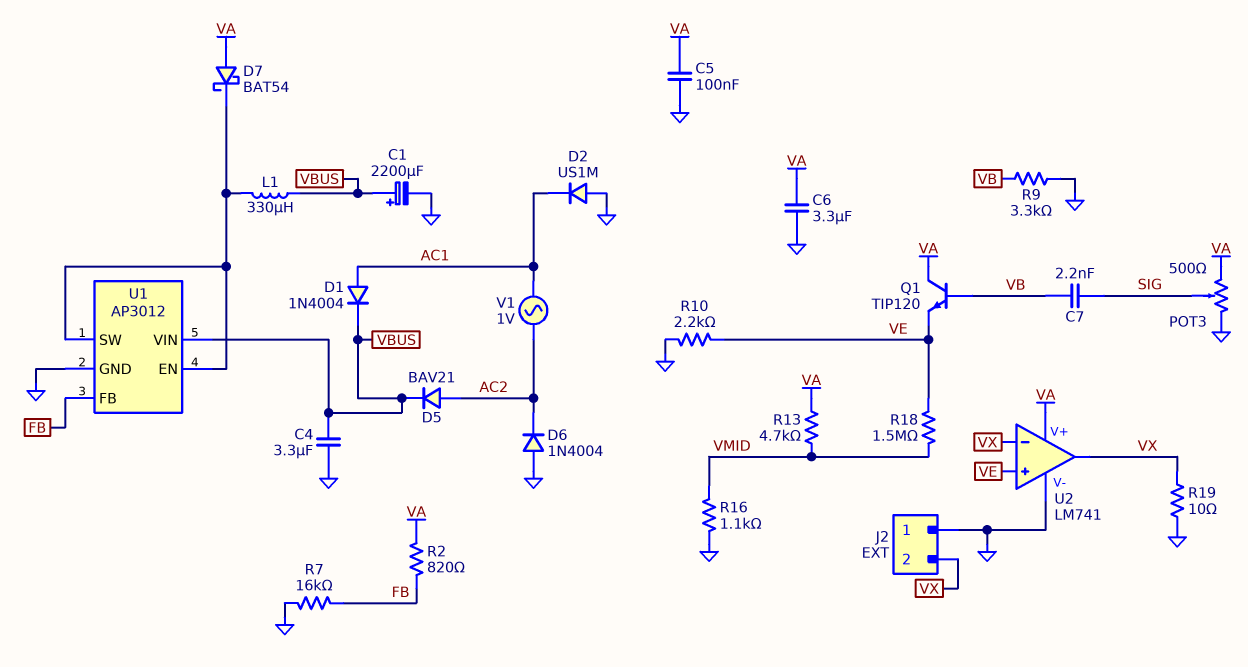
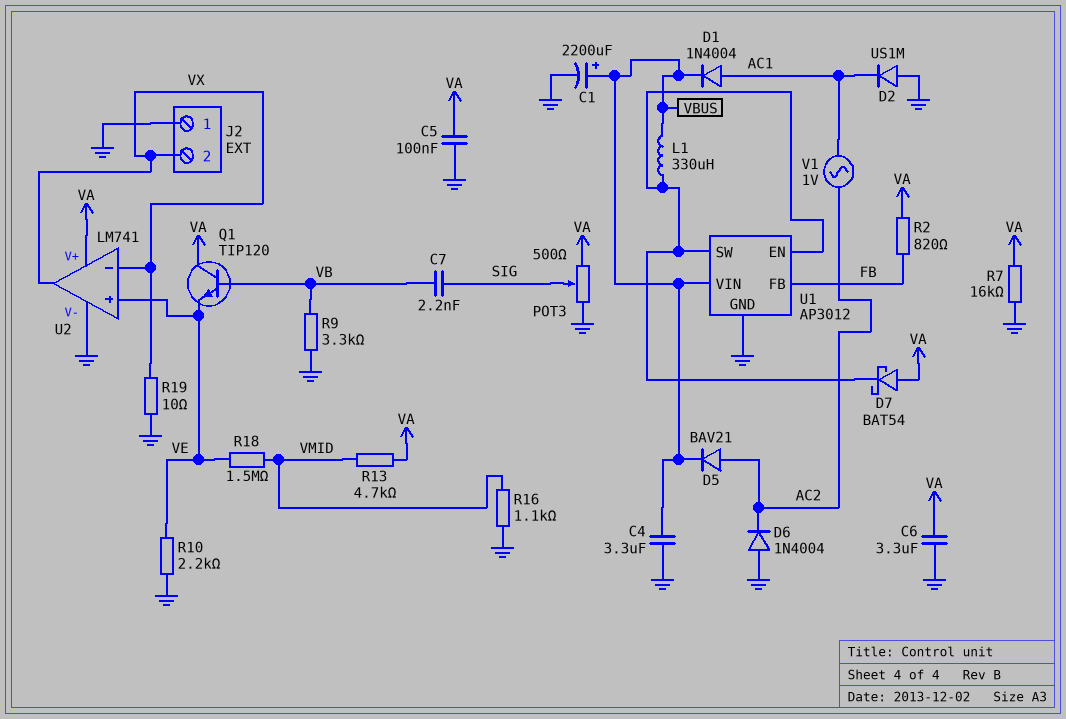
R7: 16k (FB, GND) -> 16k (GND, VA)

